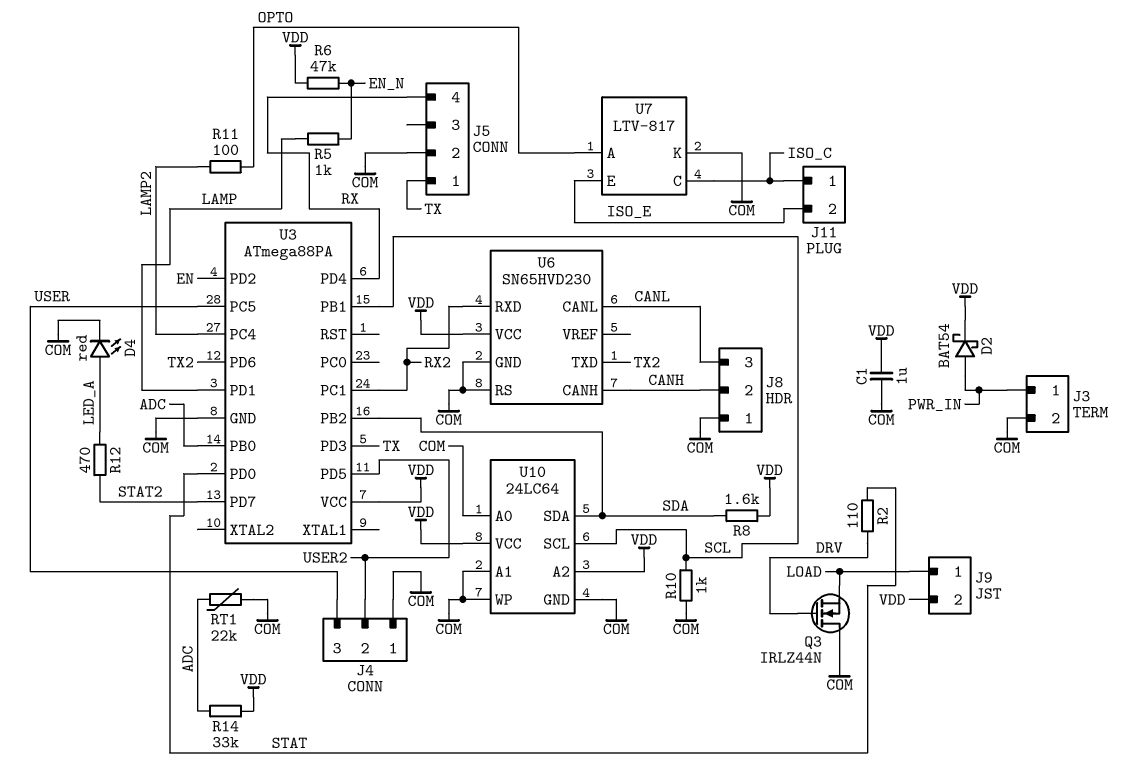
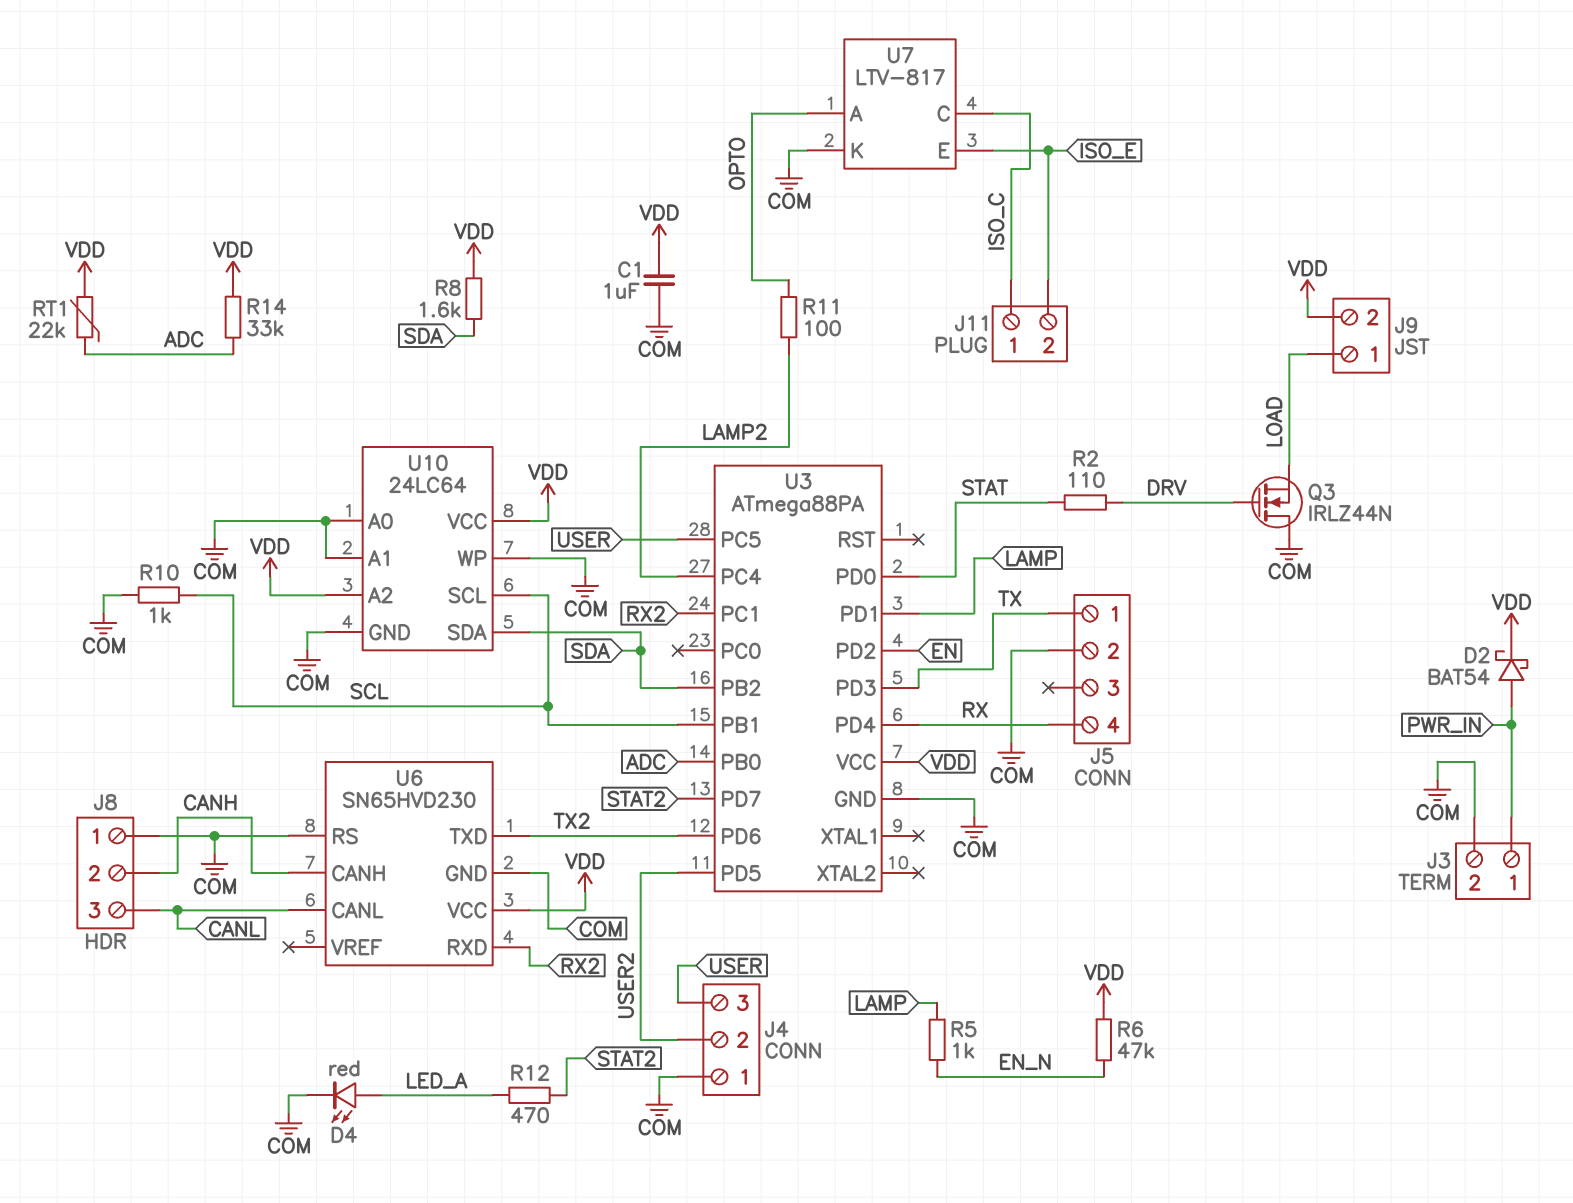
RT1: 22k (ADC, COM) -> 22k (ADC, VDD)

